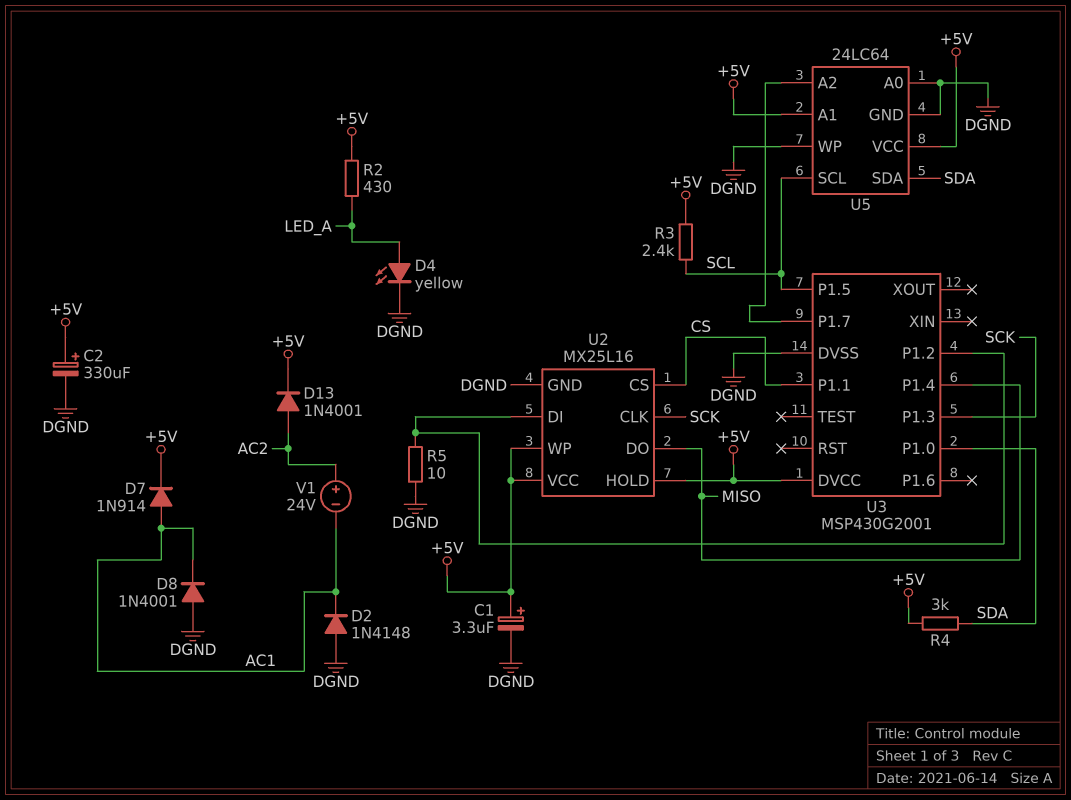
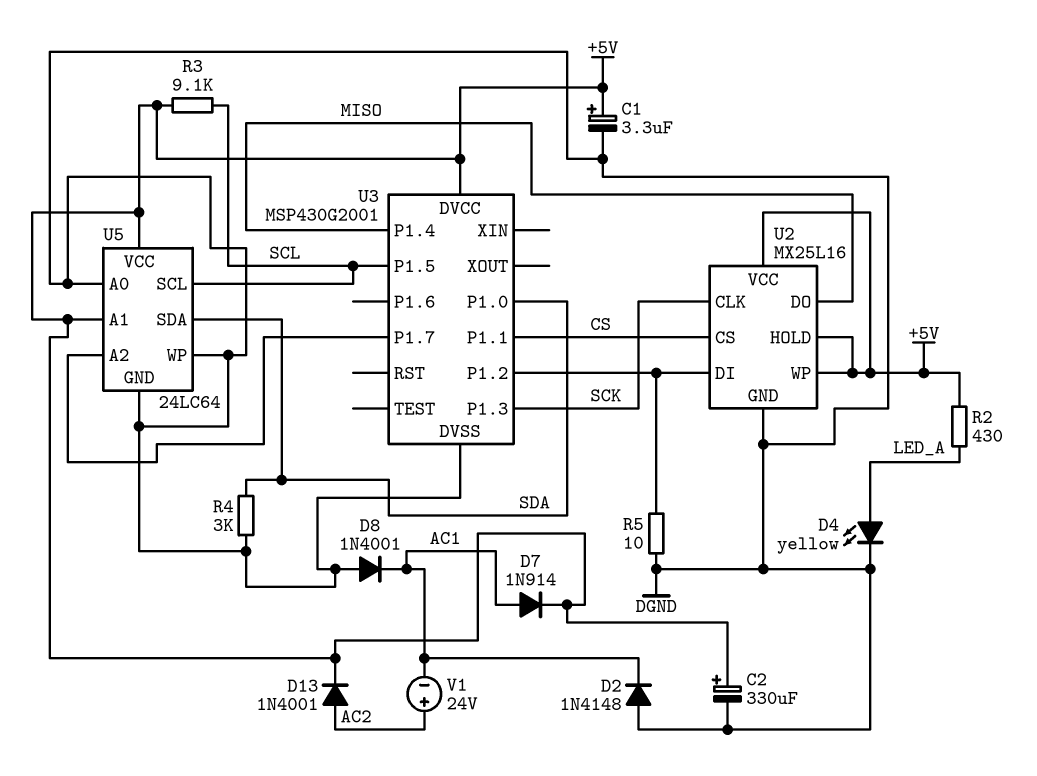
R3: 2.4k (+5V, SCL) -> 9.1k (+5V, SCL)
R4: 3k (+5V, SDA) -> 3k (DGND, SDA)

